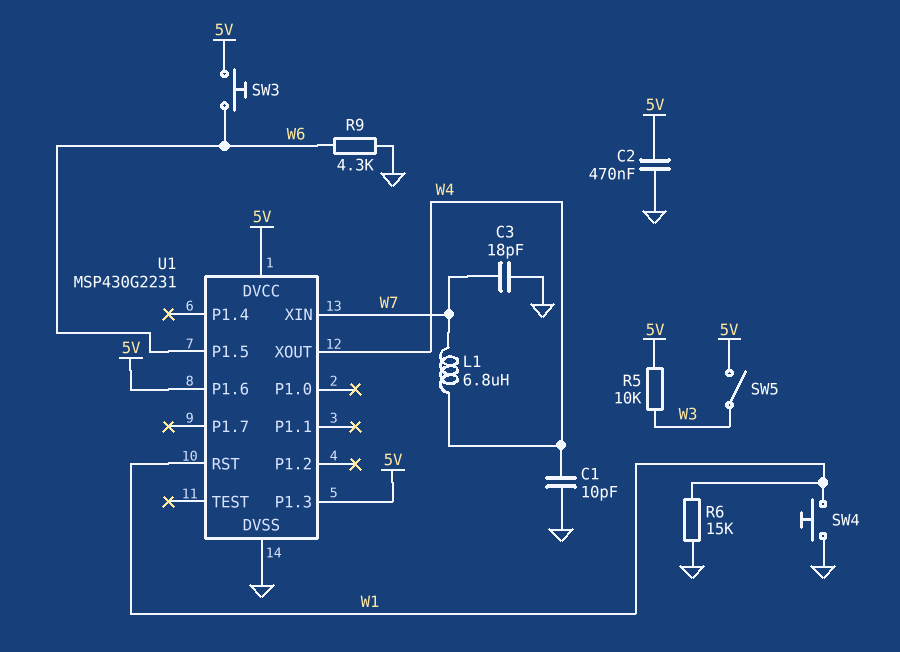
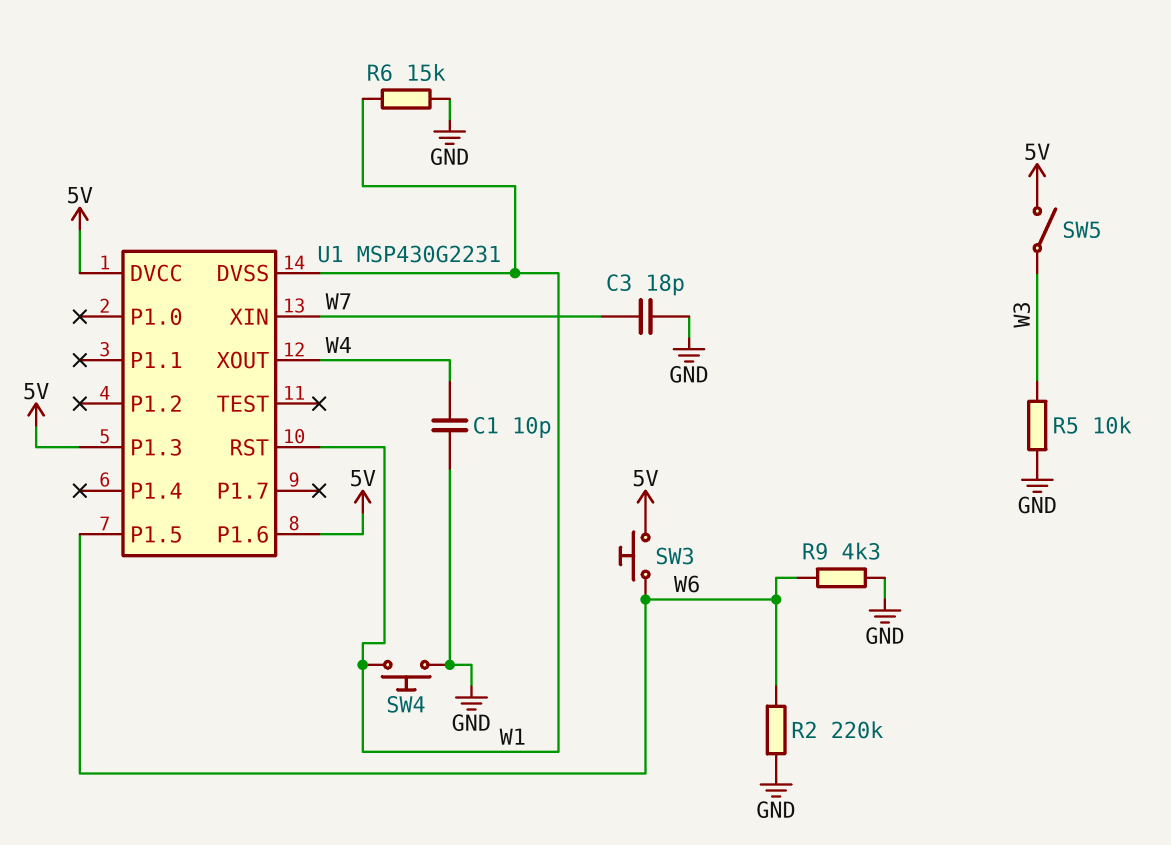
C2: 470nF (5V, GND) -> none
L1: 6.8uH (W4, W7) -> none
R2: none -> 220k (GND, W6)
R5: 10k (5V, W3) -> 10k (GND, W3)
U1 pin DVSS: GND -> W1

